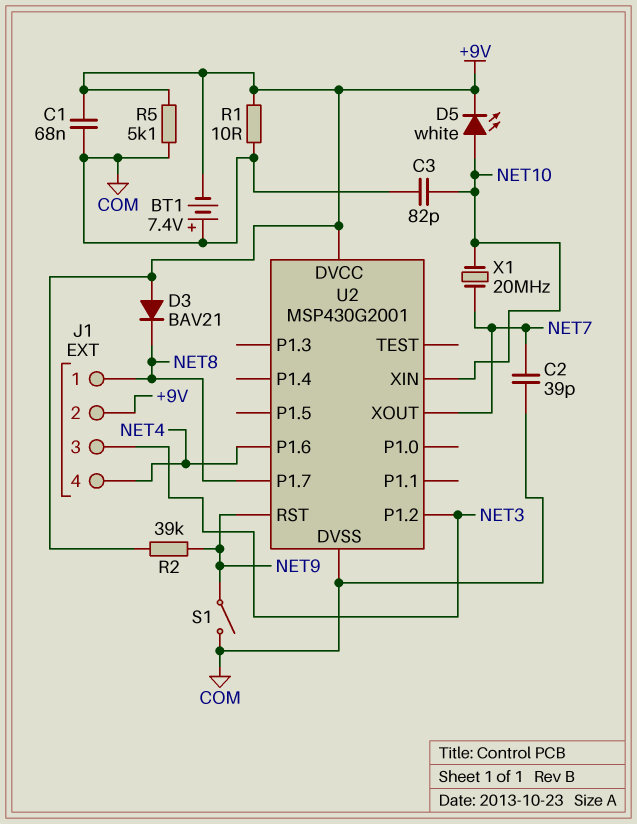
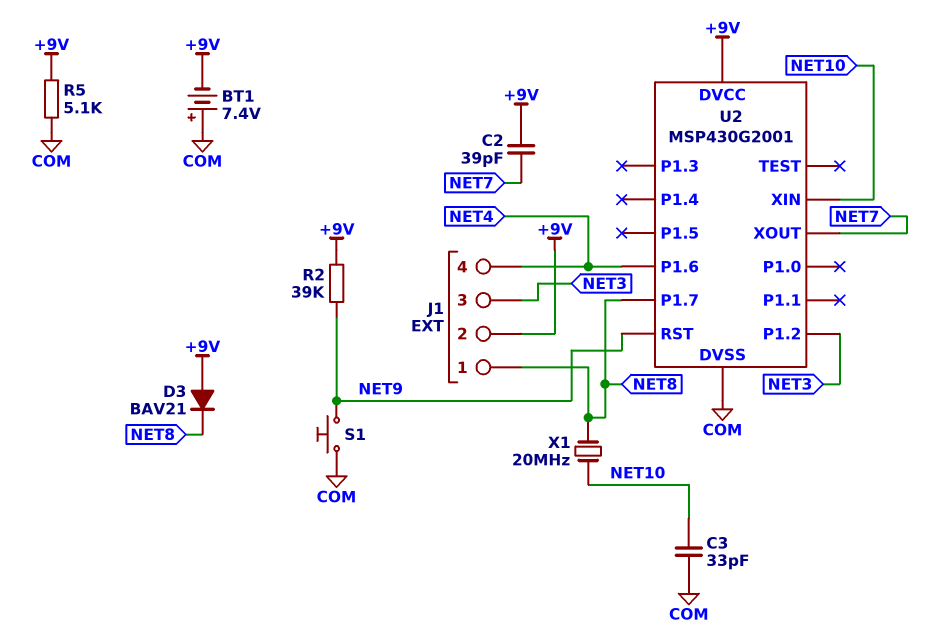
C1: 68nF (+9V, COM) -> none
C2: 39pF (COM, NET7) -> 39pF (+9V, NET7)
C3: 82pF (COM, NET10) -> 33pF (COM, NET10)
D5: LED white (A NET10, K +9V) -> none
R1: 10 (+9V, COM) -> none
S1: switch (COM, NET9) -> button (COM, NET9)
X1: 20MHz (NET7, NET10) -> 20MHz (NET8, NET10)

